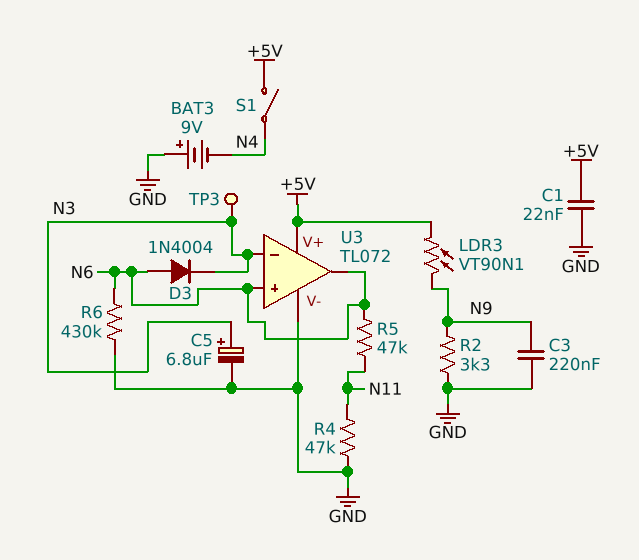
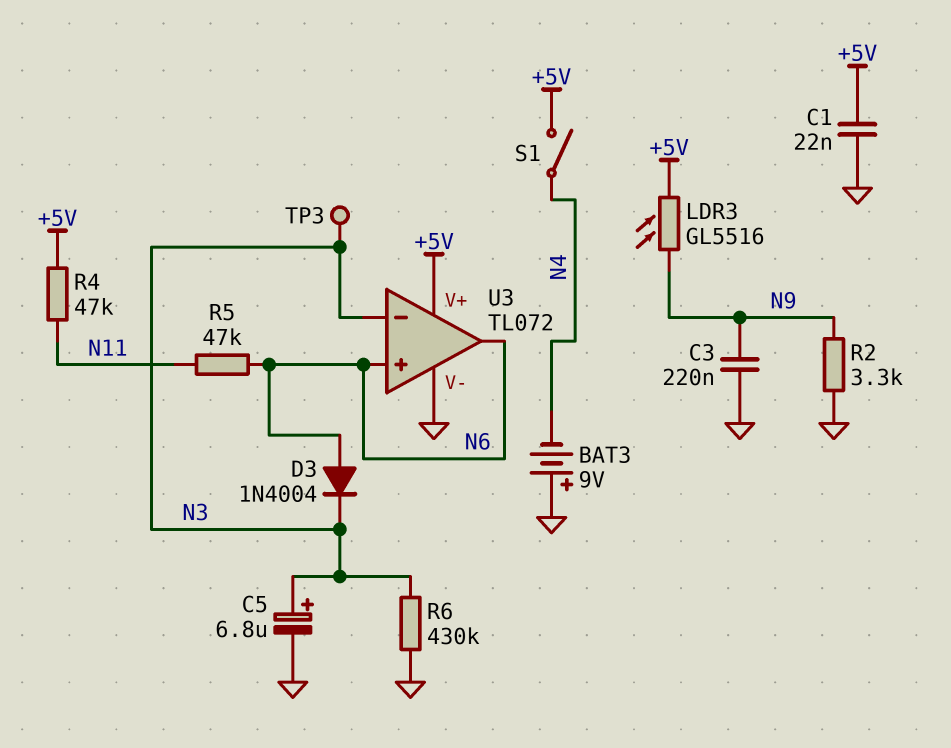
LDR3: VT90N1 (+5V, N9) -> GL5516 (+5V, N9)
R4: 47k (GND, N11) -> 47k (+5V, N11)
R6: 430k (GND, N6) -> 430k (GND, N3)

